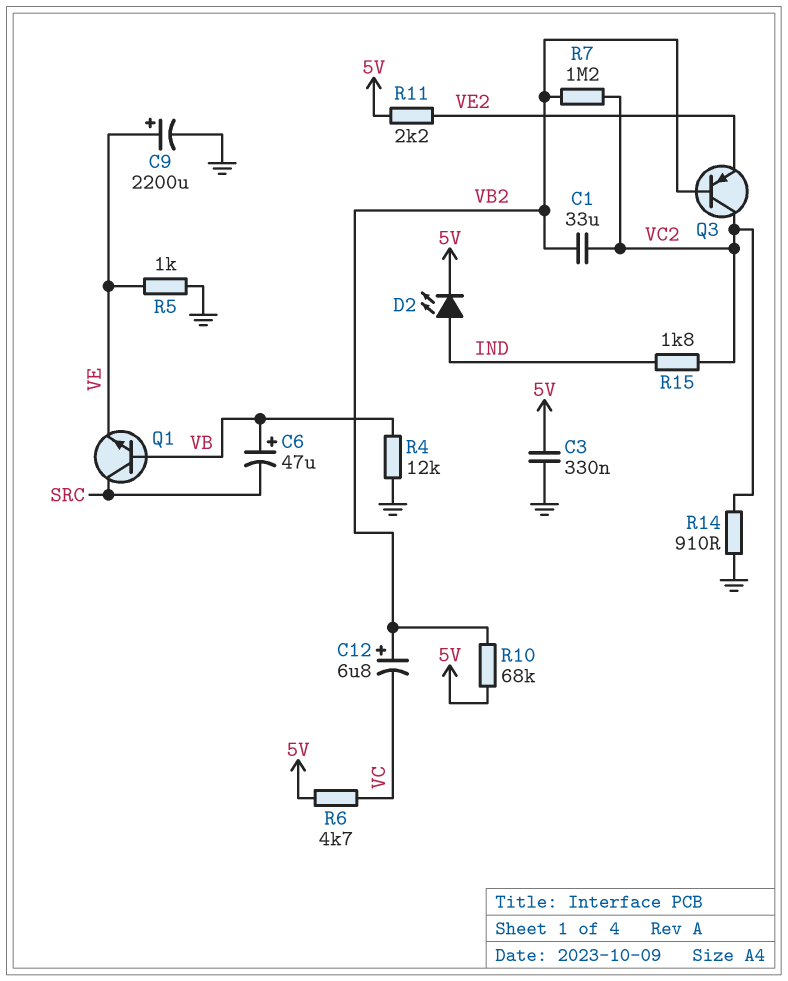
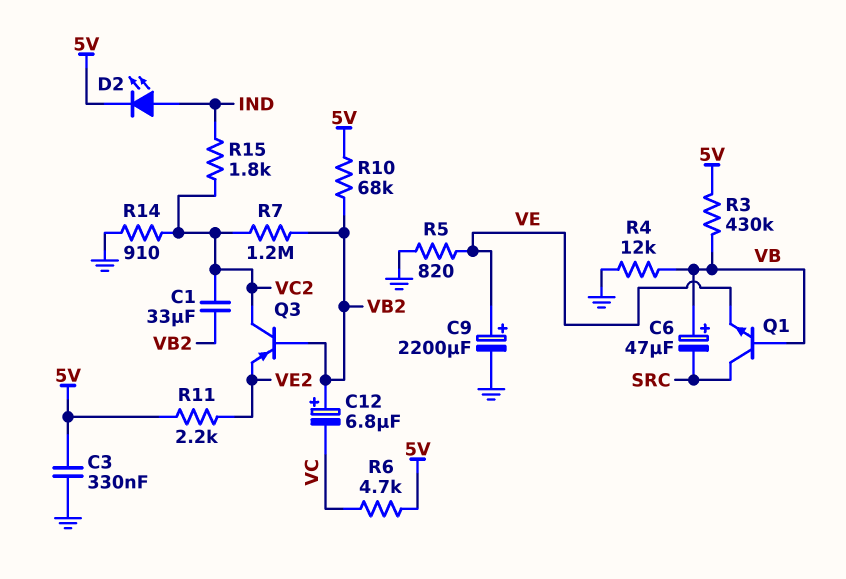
R3: none -> 430k (5V, VB)
R5: 1k (GND, VE) -> 820 (GND, VE)

